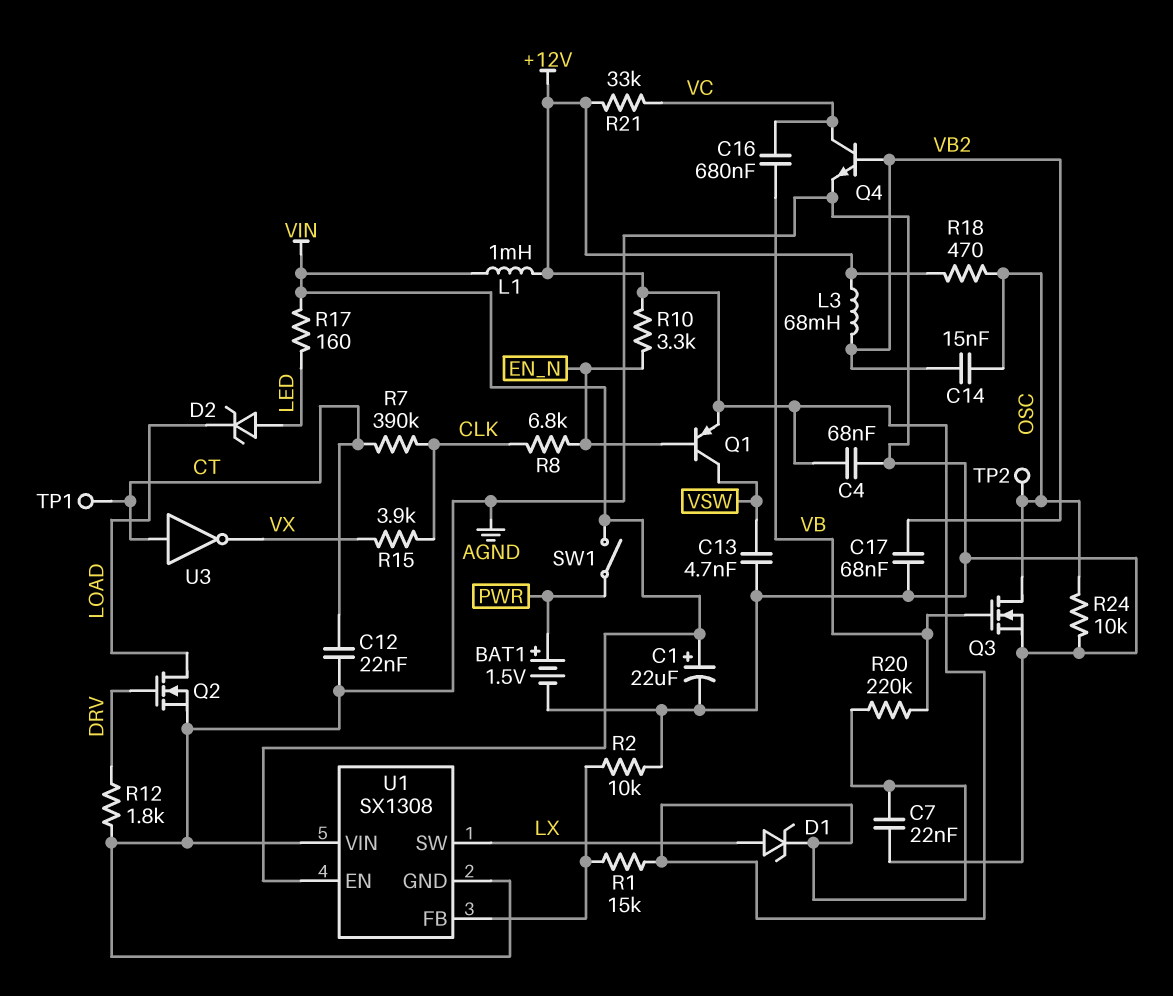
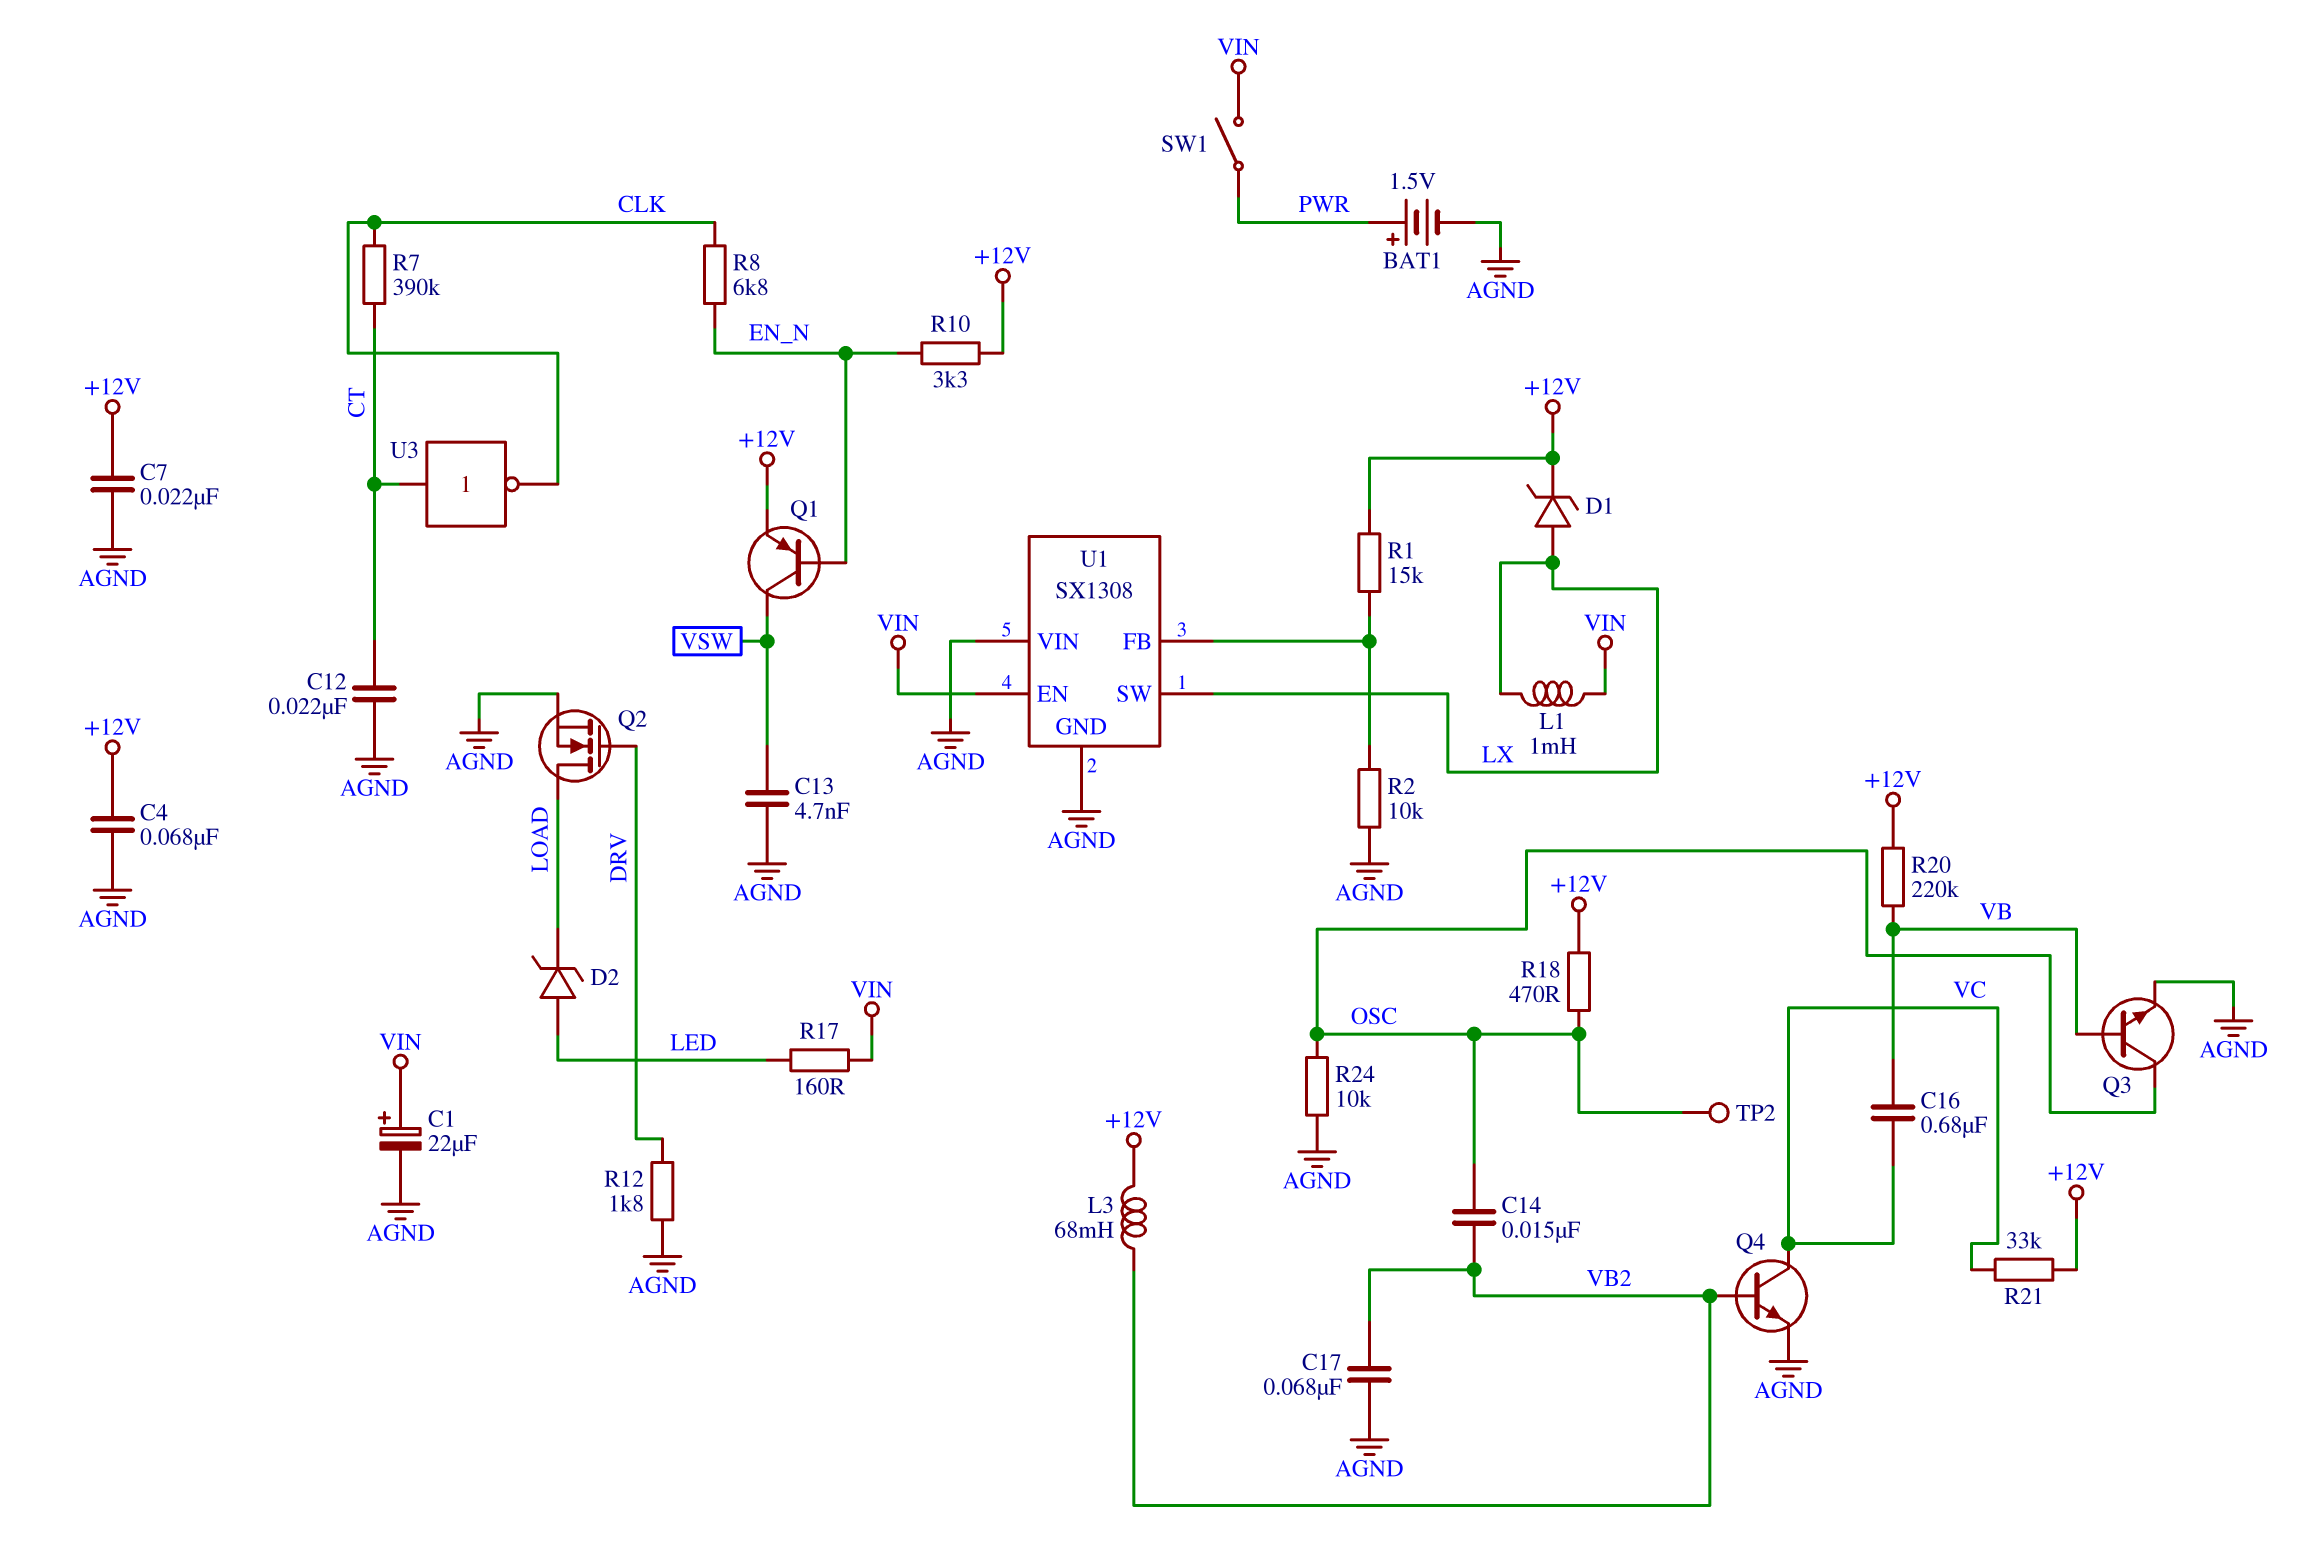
L1: 1mH (+12V, VIN) -> 1mH (LX, VIN)
Q3: NMOS (G VB, D OSC, S AGND) -> NPN (B VB, C OSC, E AGND)
R15: 3.9k (CLK, VX) -> none
TP1: test point (CT) -> none
U3: NOT (in CT, out VX) -> NOT (in CT, out CLK)

